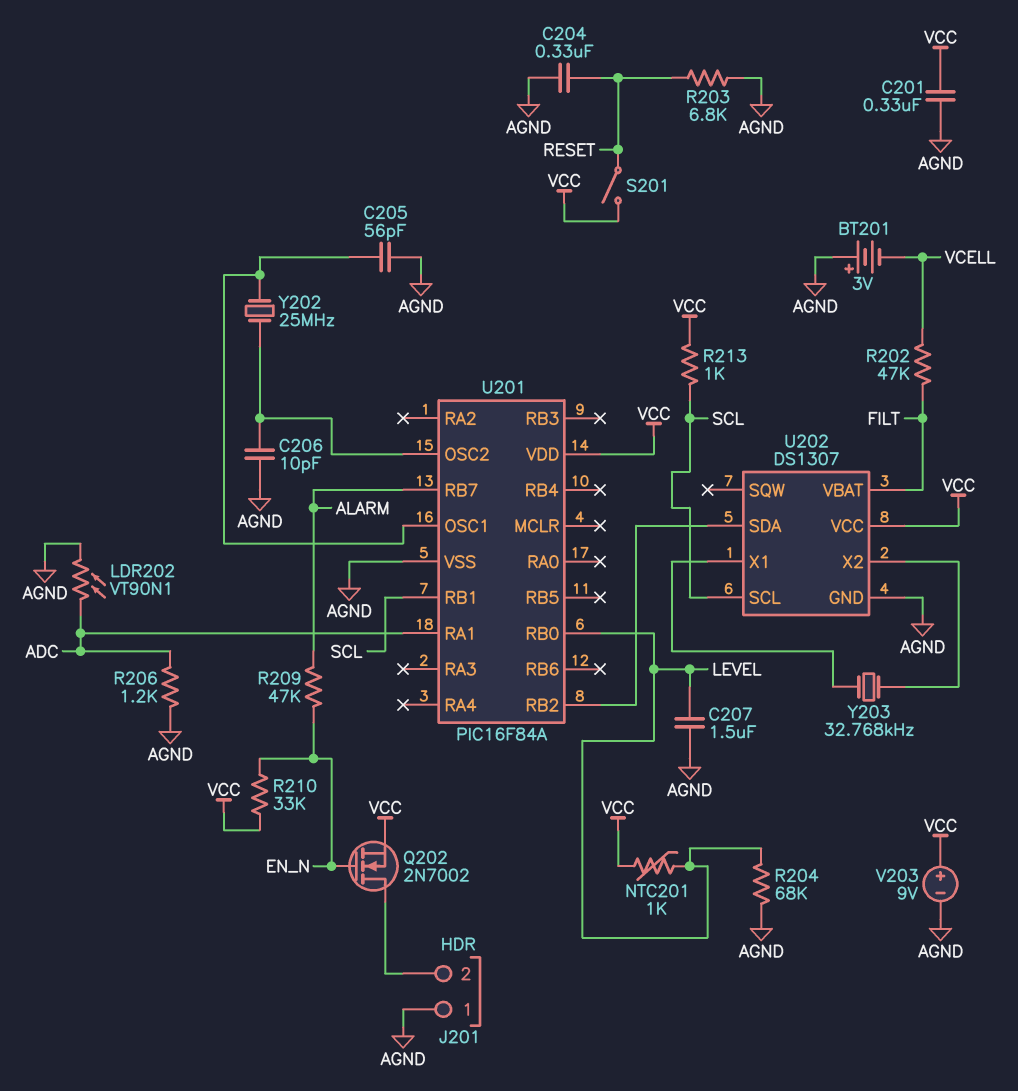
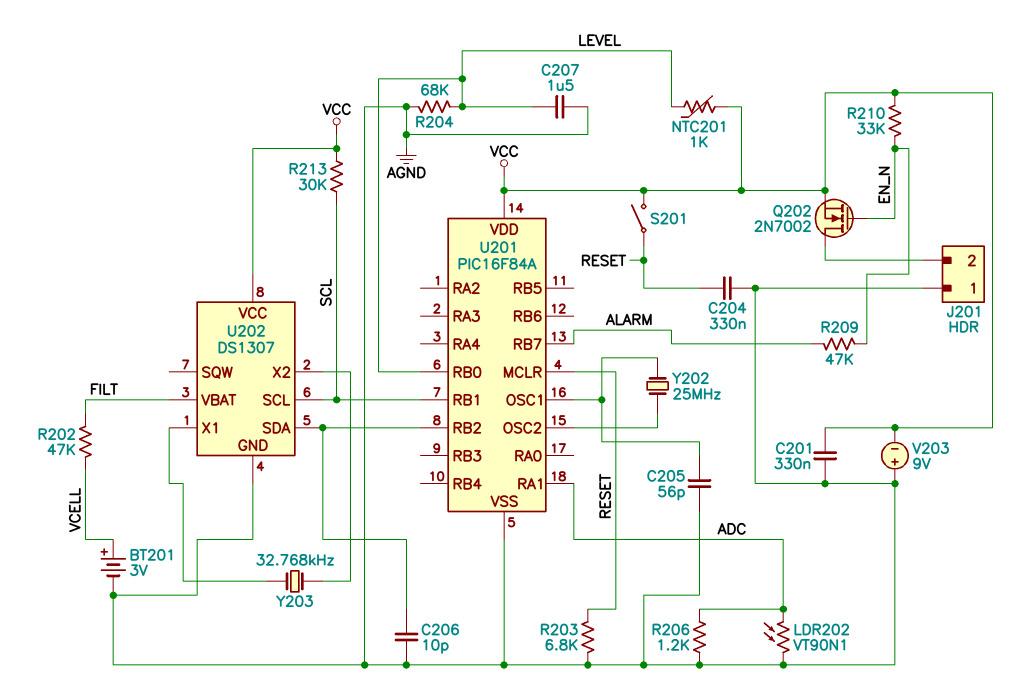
BT201: 3V (plus AGND, minus VCELL) -> 3V (plus VCELL, minus AGND)
C206: 10pF (AGND, U201/OSC2) -> 10pF (AGND, U201/RB2)
R213: 1k (SCL, VCC) -> 30k (SCL, VCC)
U201 pin MCLR: none -> RESET
V203: 9V (plus VCC, minus AGND) -> 9V (plus AGND, minus VCC)

